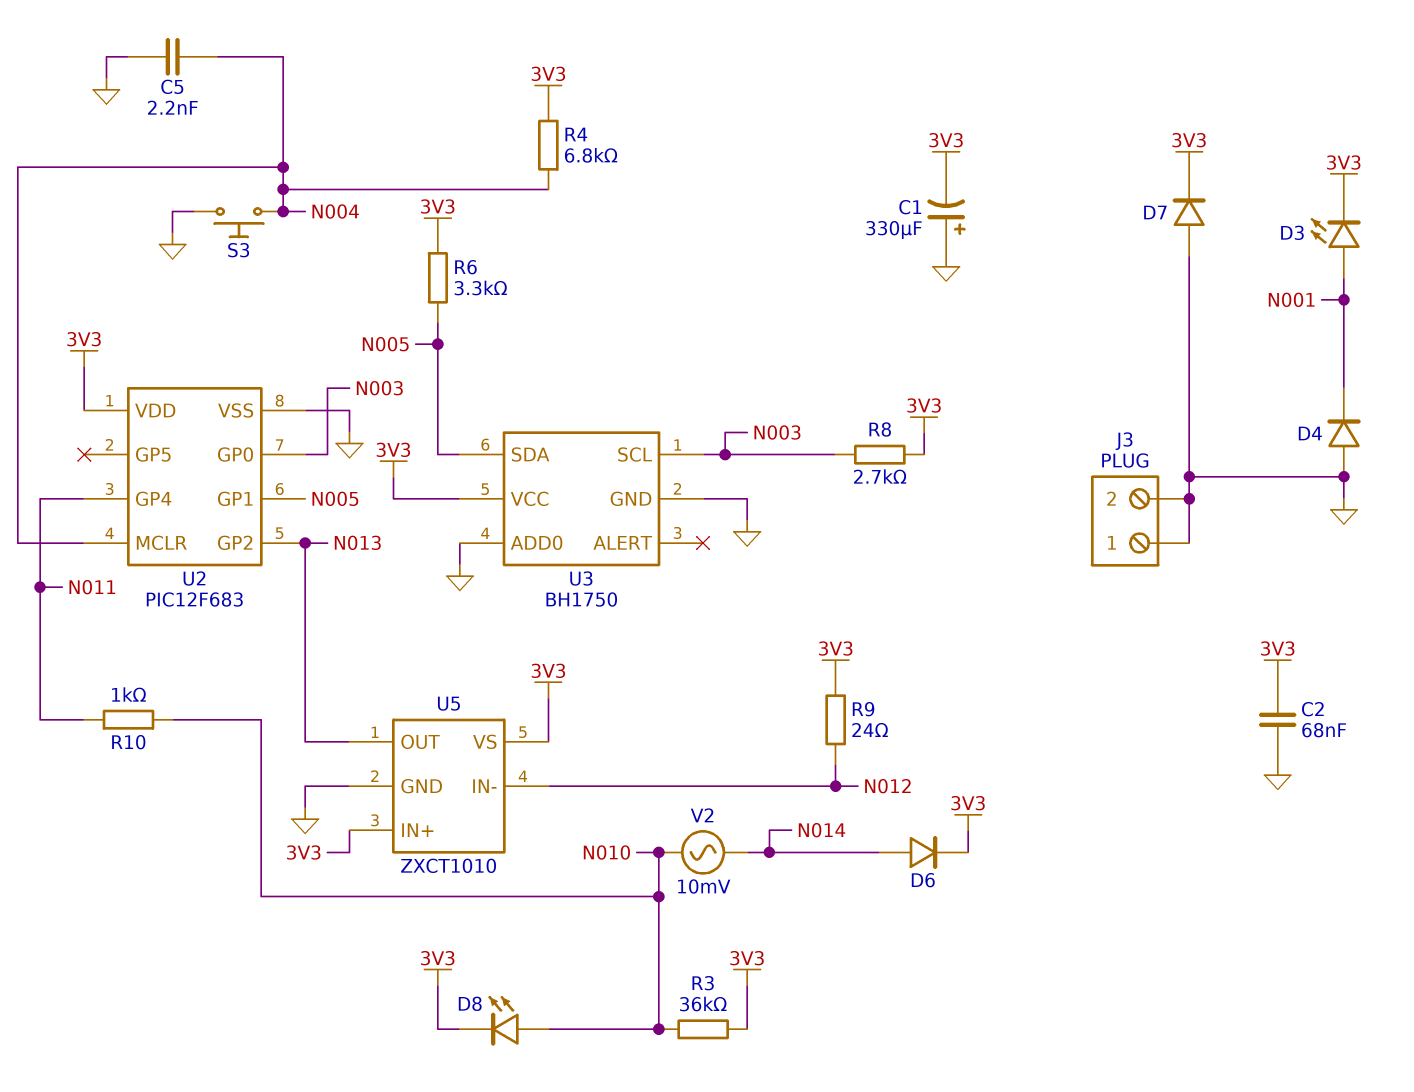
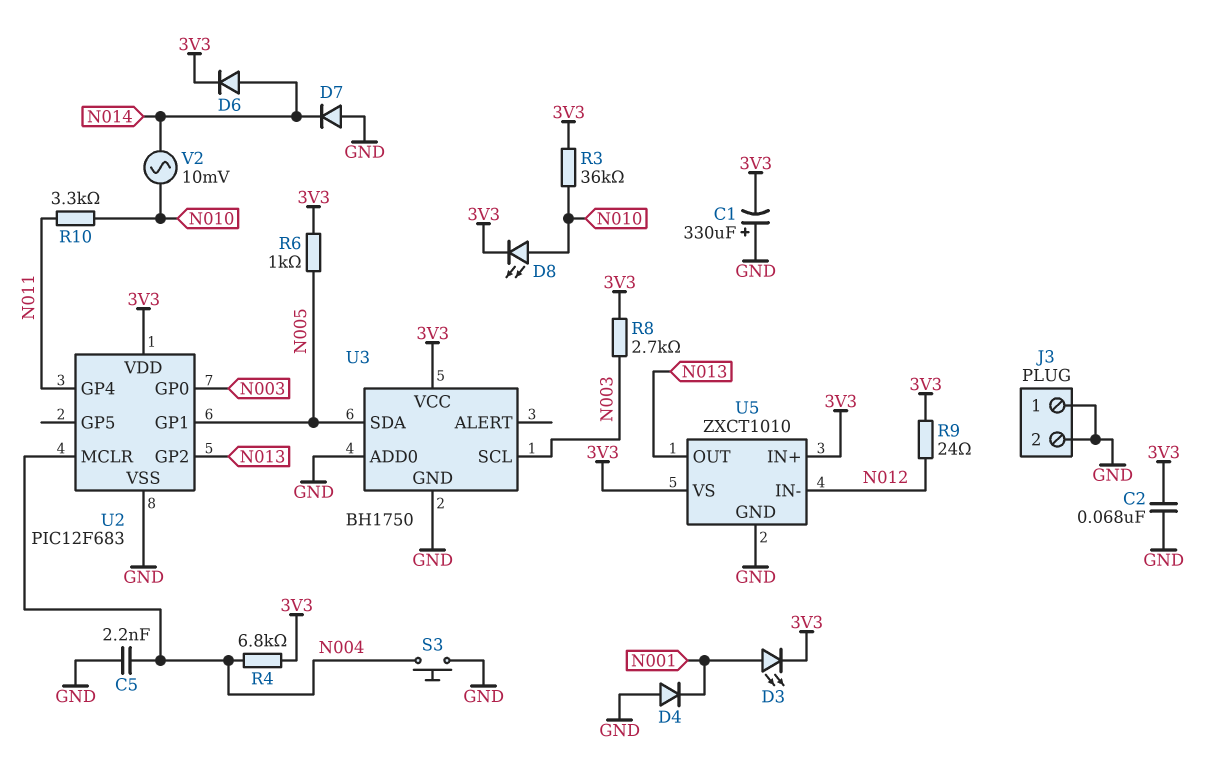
D7: diode (A GND, K 3V3) -> diode (A GND, K N014)
R6: 3.3k (3V3, N005) -> 1k (3V3, N005)
R10: 1k (N010, N011) -> 3.3k (N010, N011)

